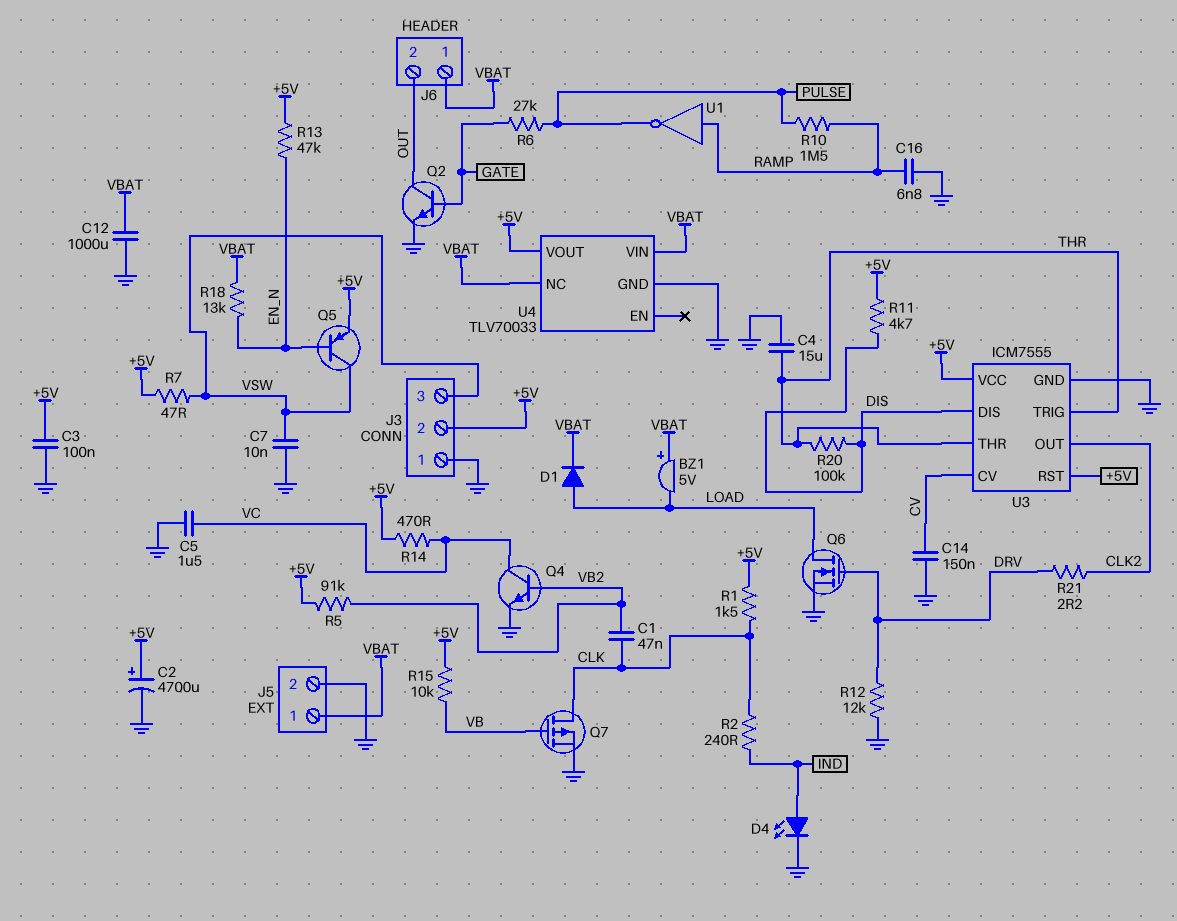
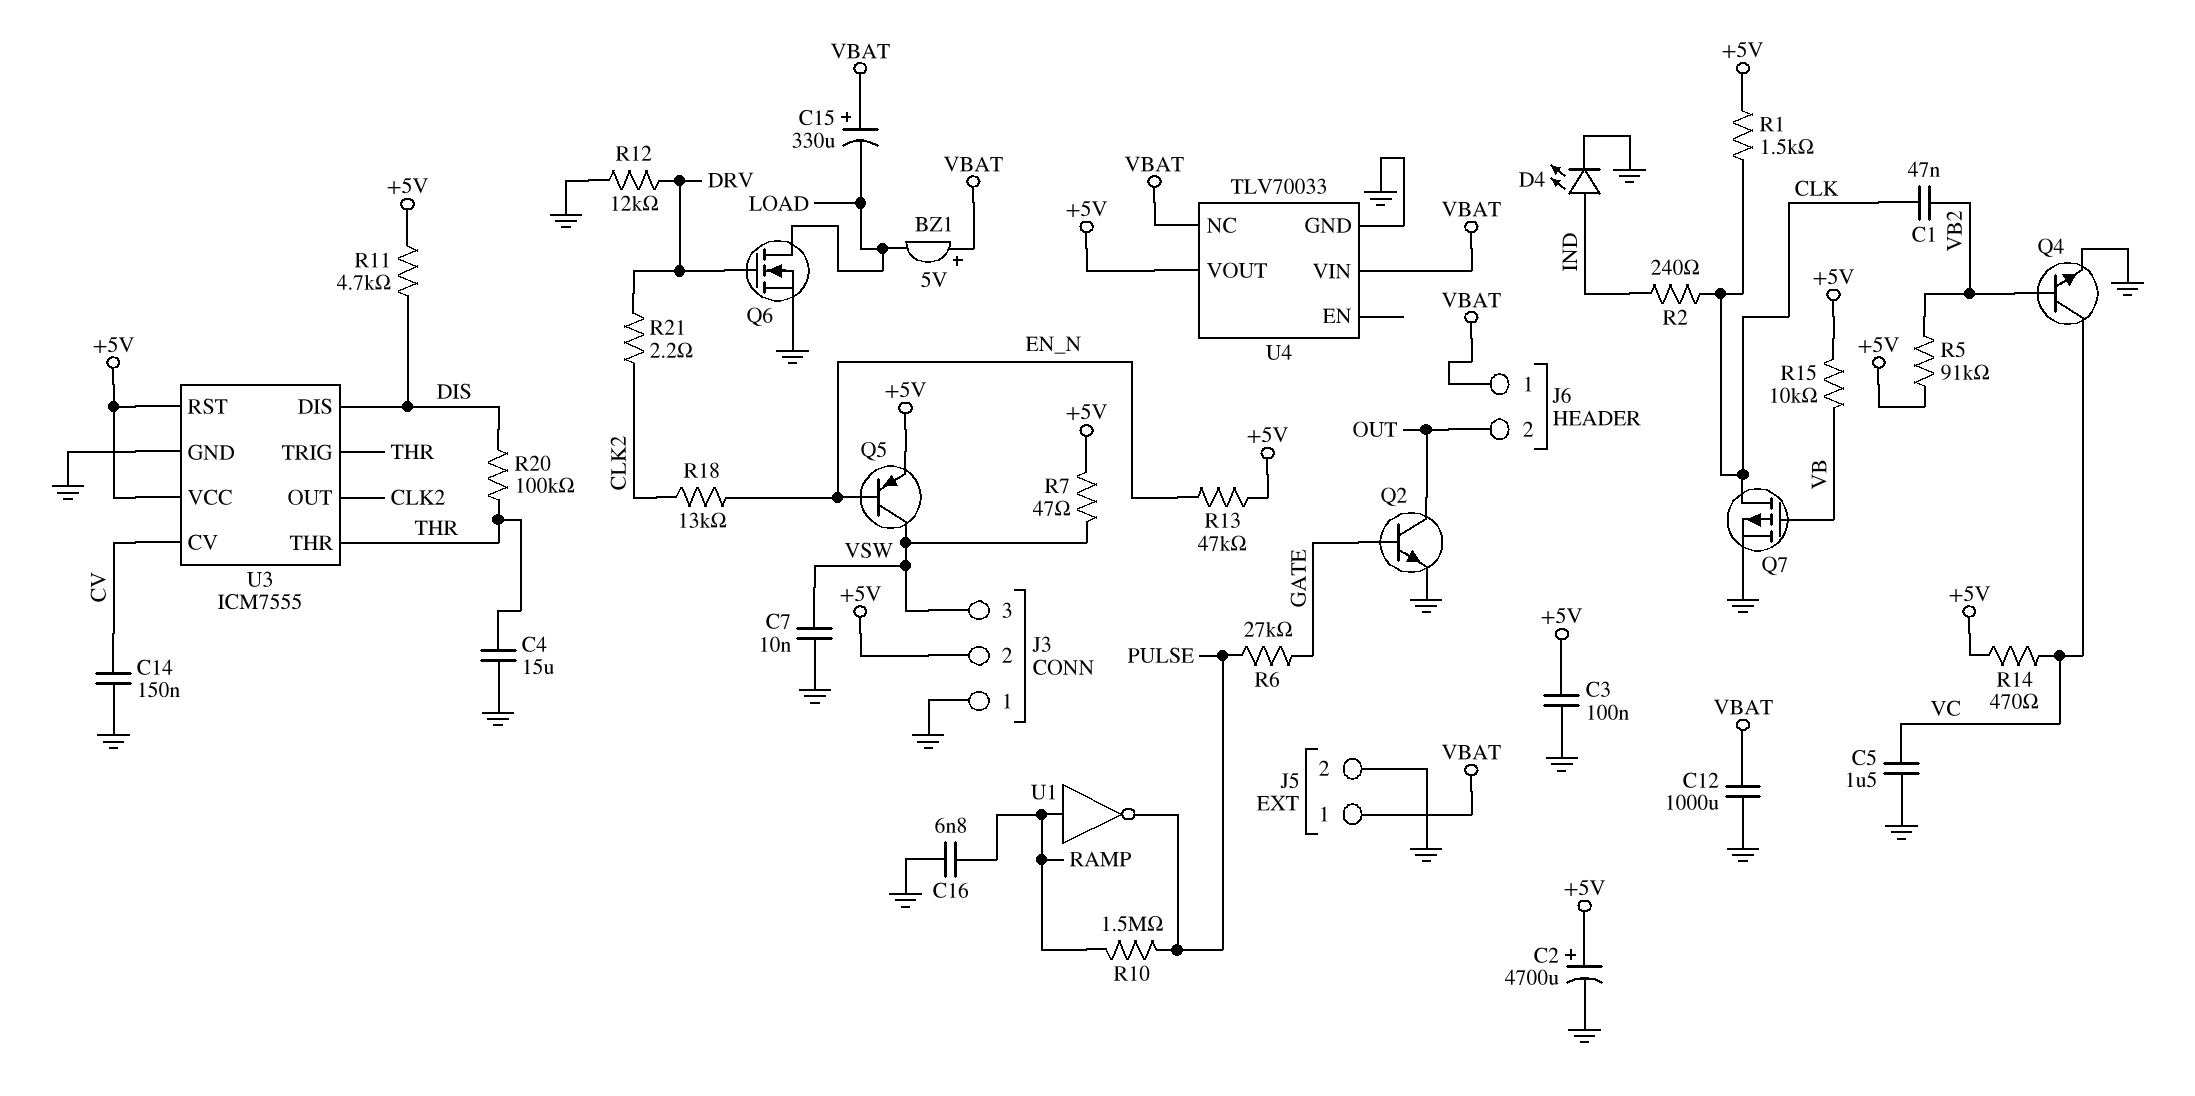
C15: none -> 330uF (plus VBAT, minus LOAD)
D1: diode (A LOAD, K VBAT) -> none
R18: 13k (EN_N, VBAT) -> 13k (CLK2, EN_N)

